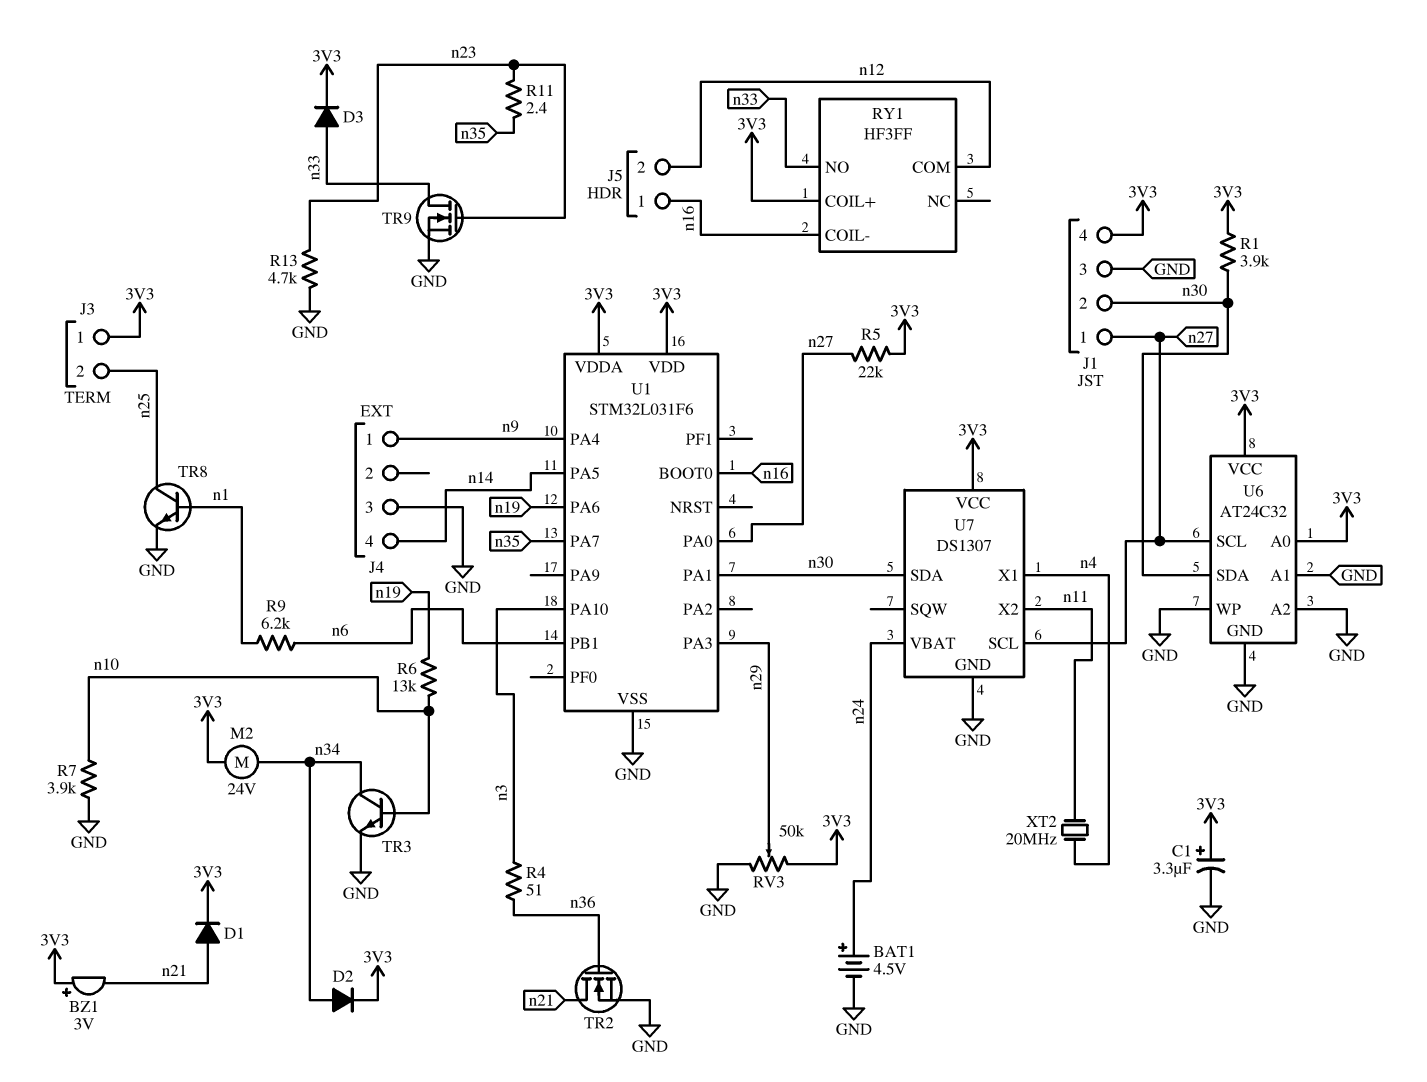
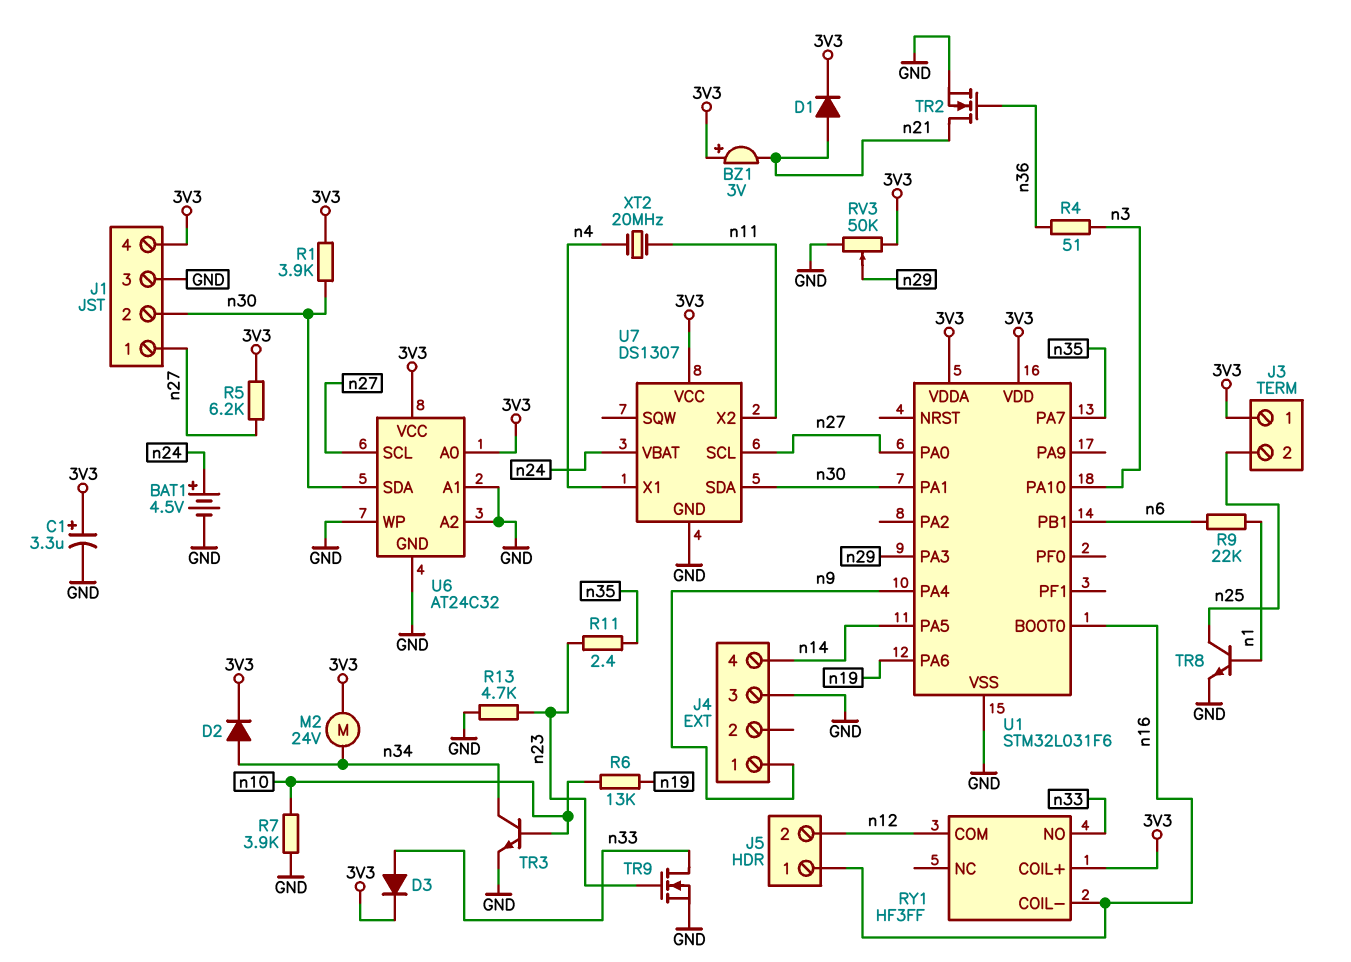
R5: 22k (3V3, n27) -> 6.2k (3V3, n27)
R9: 6.2k (n1, n6) -> 22k (n1, n6)

